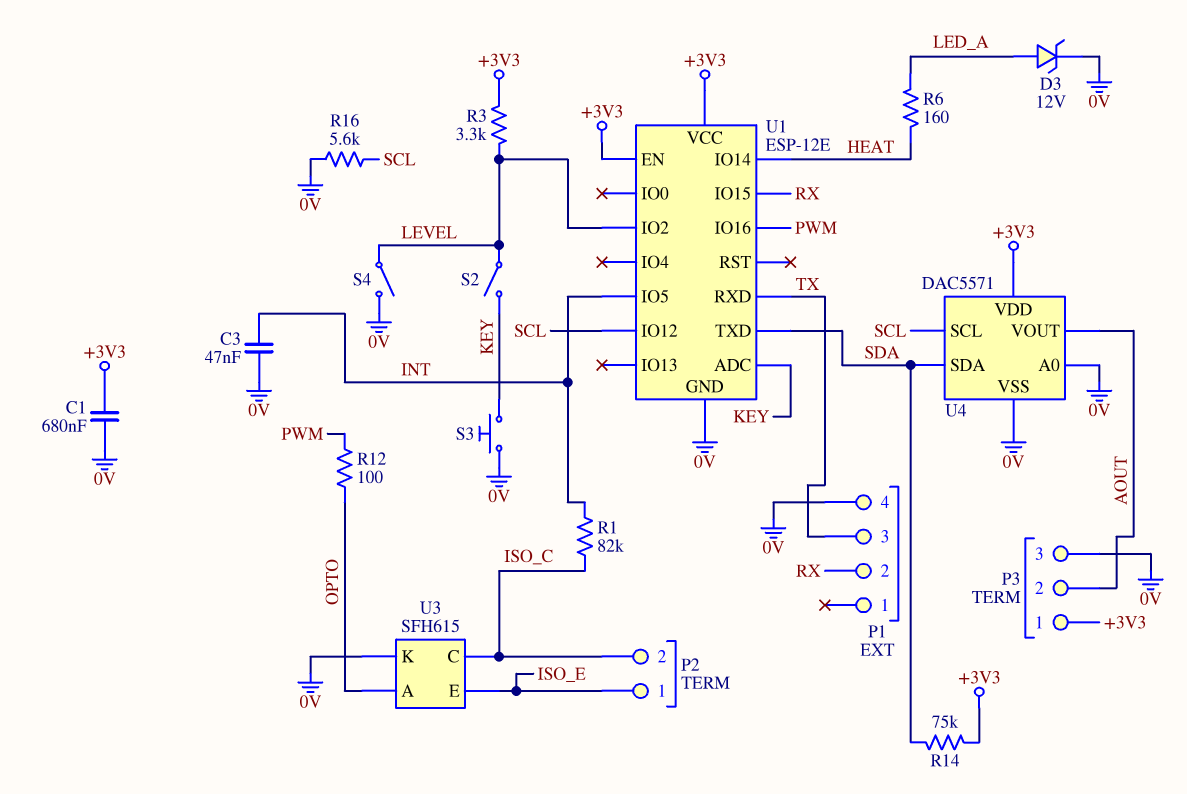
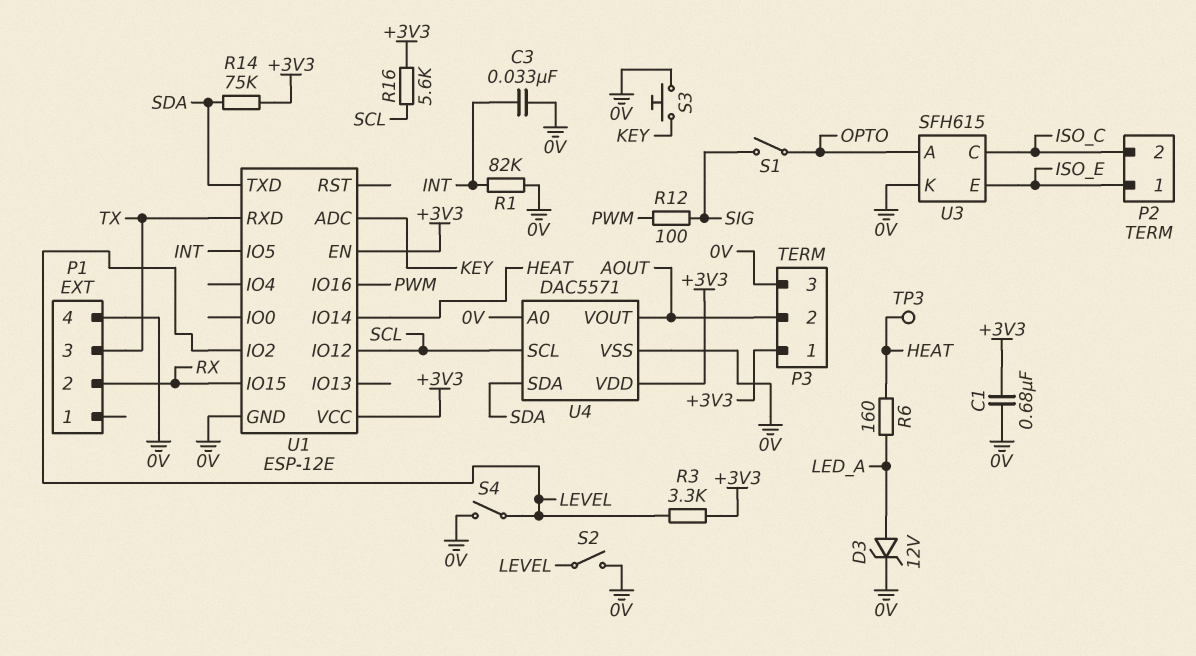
C3: 47nF (0V, INT) -> 33nF (0V, INT)
R1: 82k (INT, ISO_C) -> 82k (0V, INT)
R12: 100 (OPTO, PWM) -> 100 (PWM, SIG)
R16: 5.6k (0V, SCL) -> 5.6k (+3V3, SCL)
S1: none -> switch (OPTO, SIG)
S2: switch (KEY, LEVEL) -> switch (0V, LEVEL)
TP3: none -> test point (HEAT)

